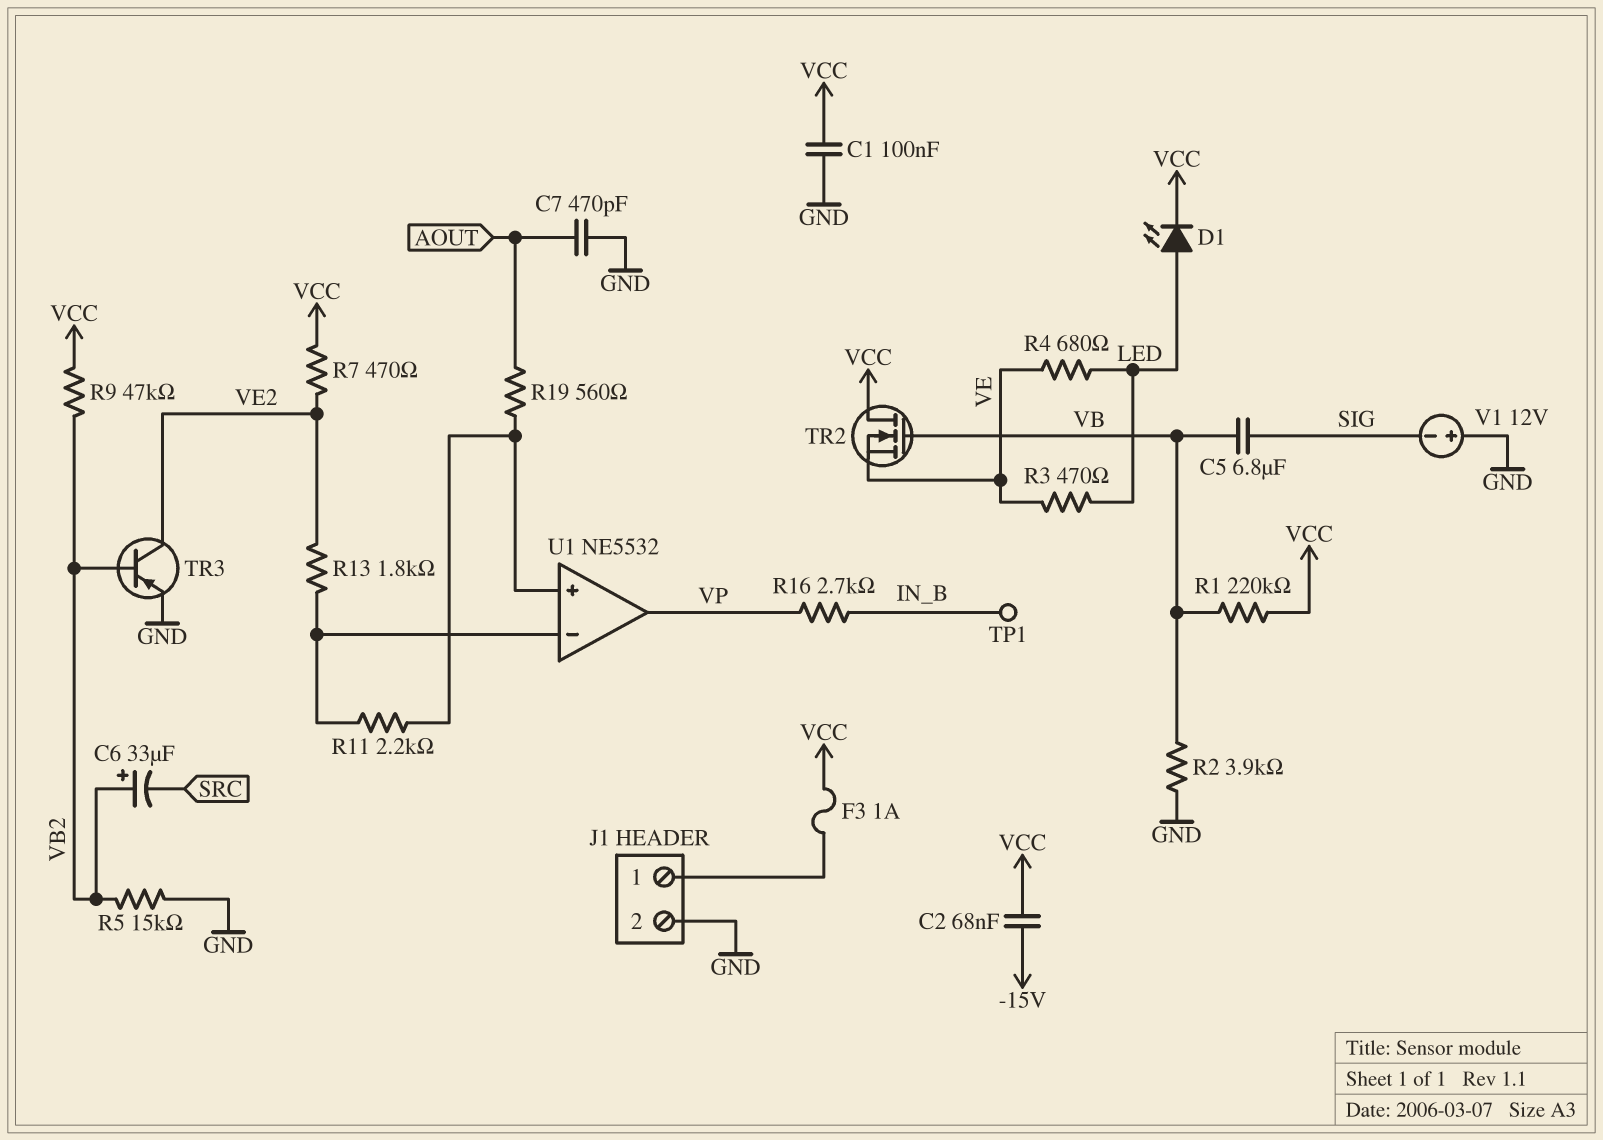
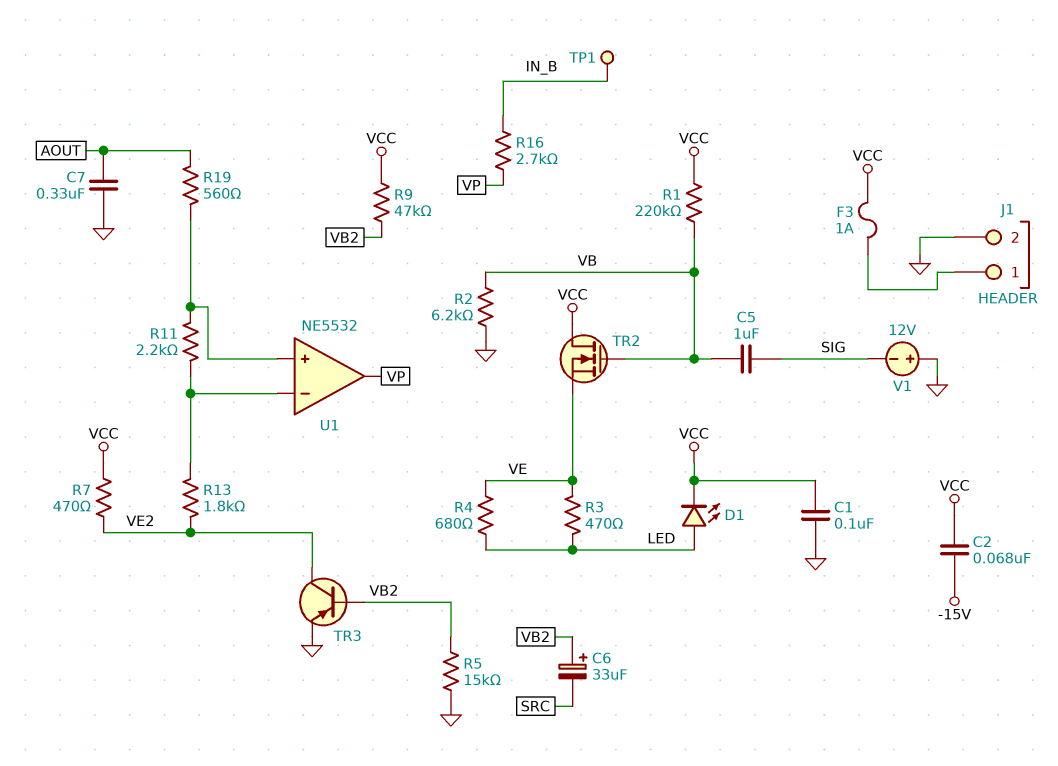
C5: 6.8uF (SIG, VB) -> 1uF (SIG, VB)
C7: 470pF (AOUT, GND) -> 330nF (AOUT, GND)
R2: 3.9k (GND, VB) -> 6.2k (GND, VB)

